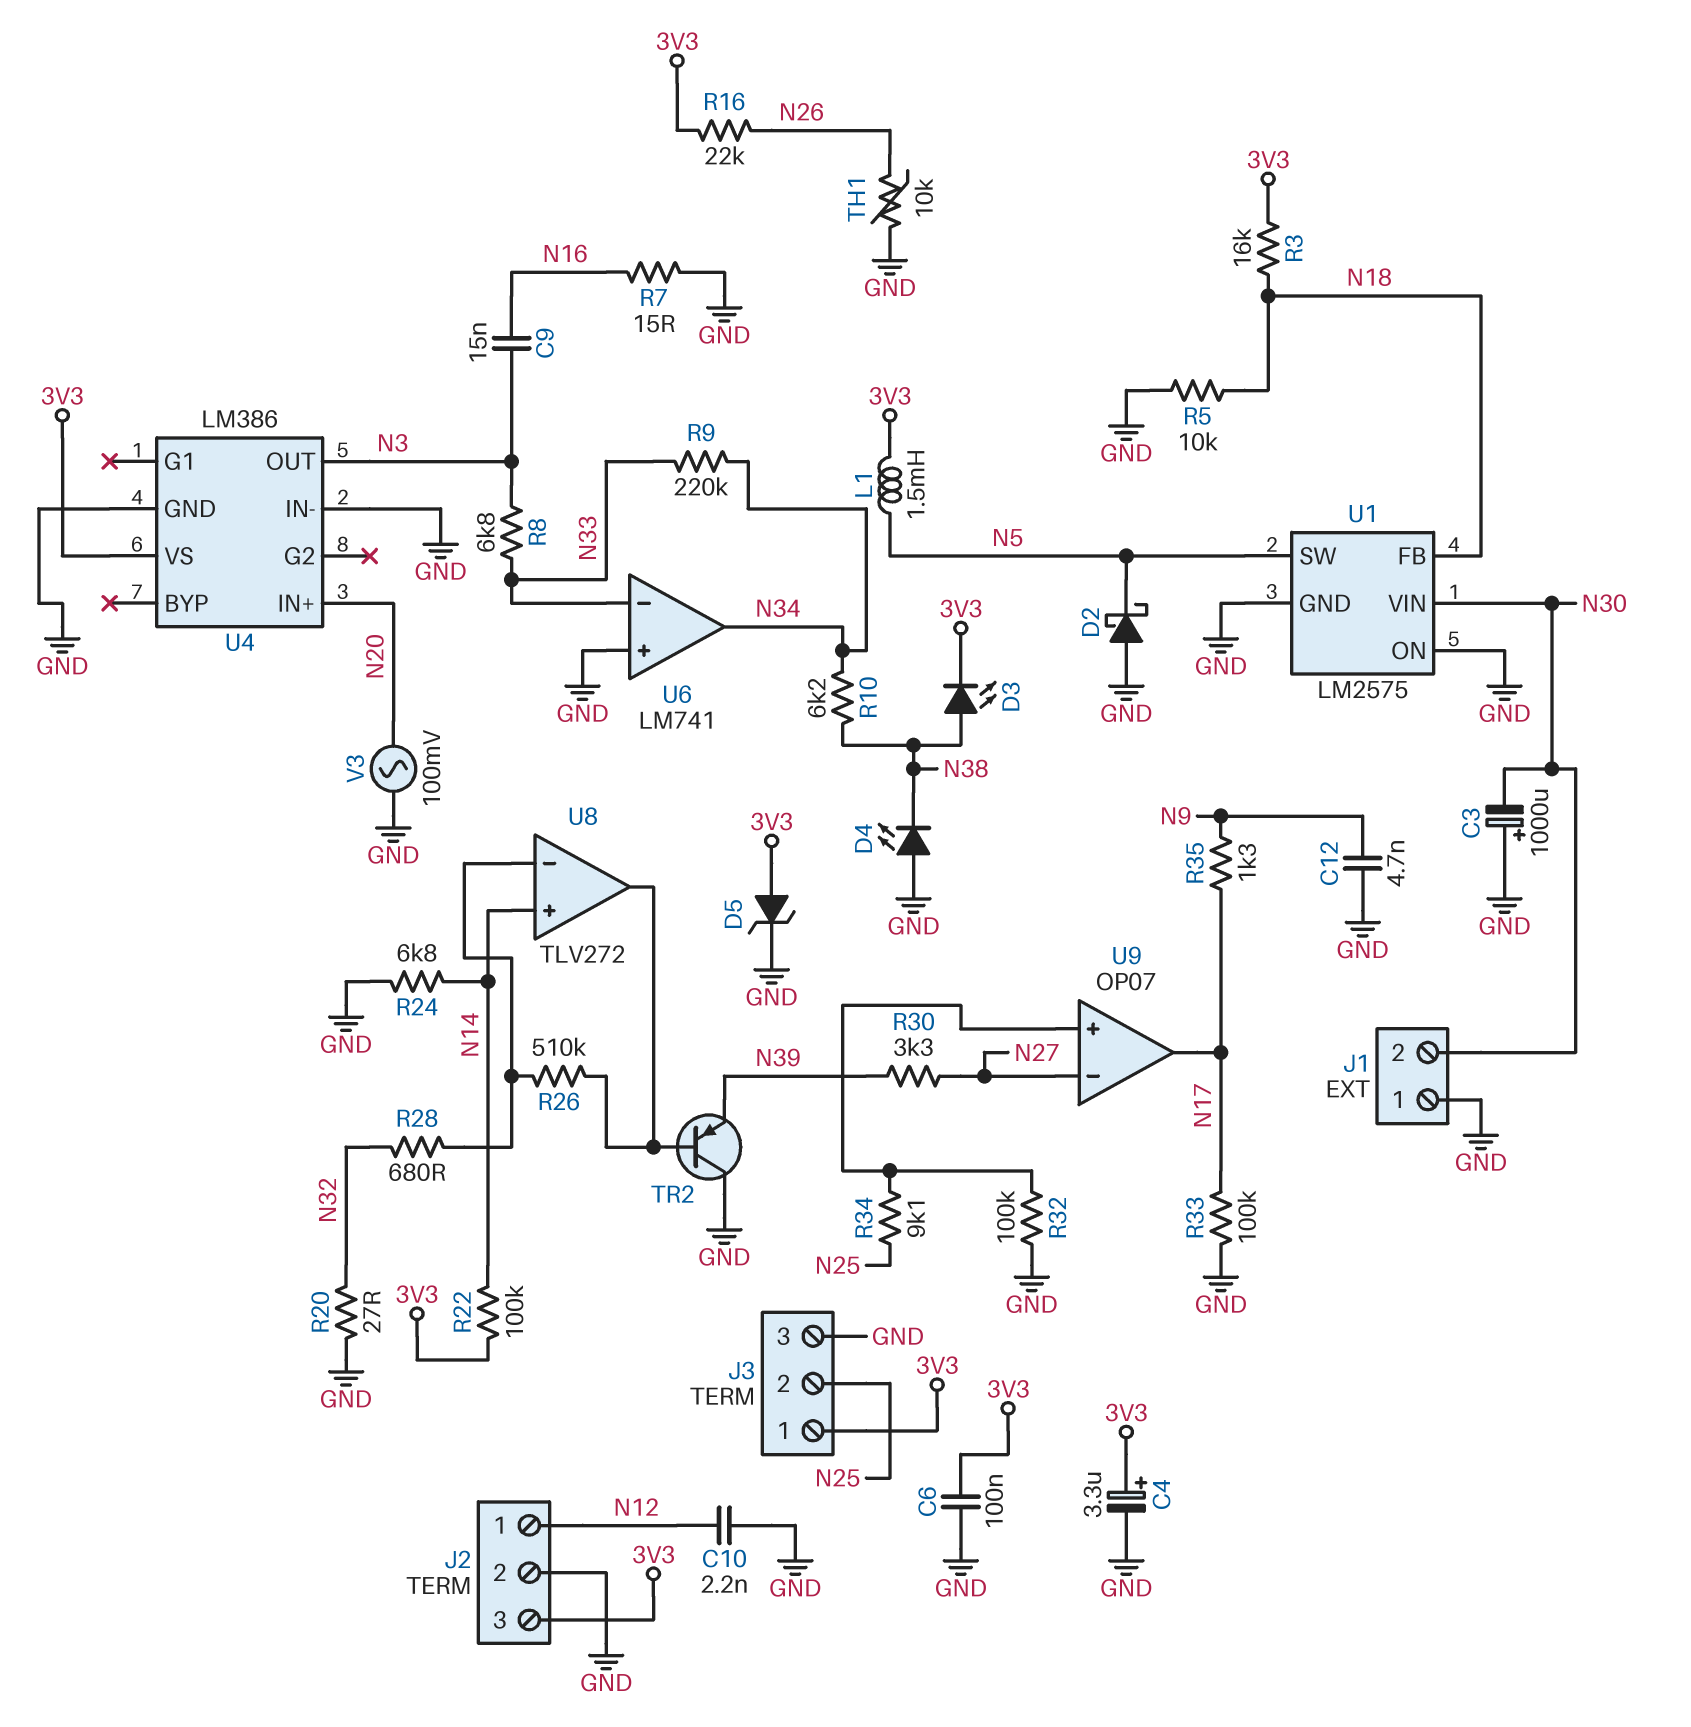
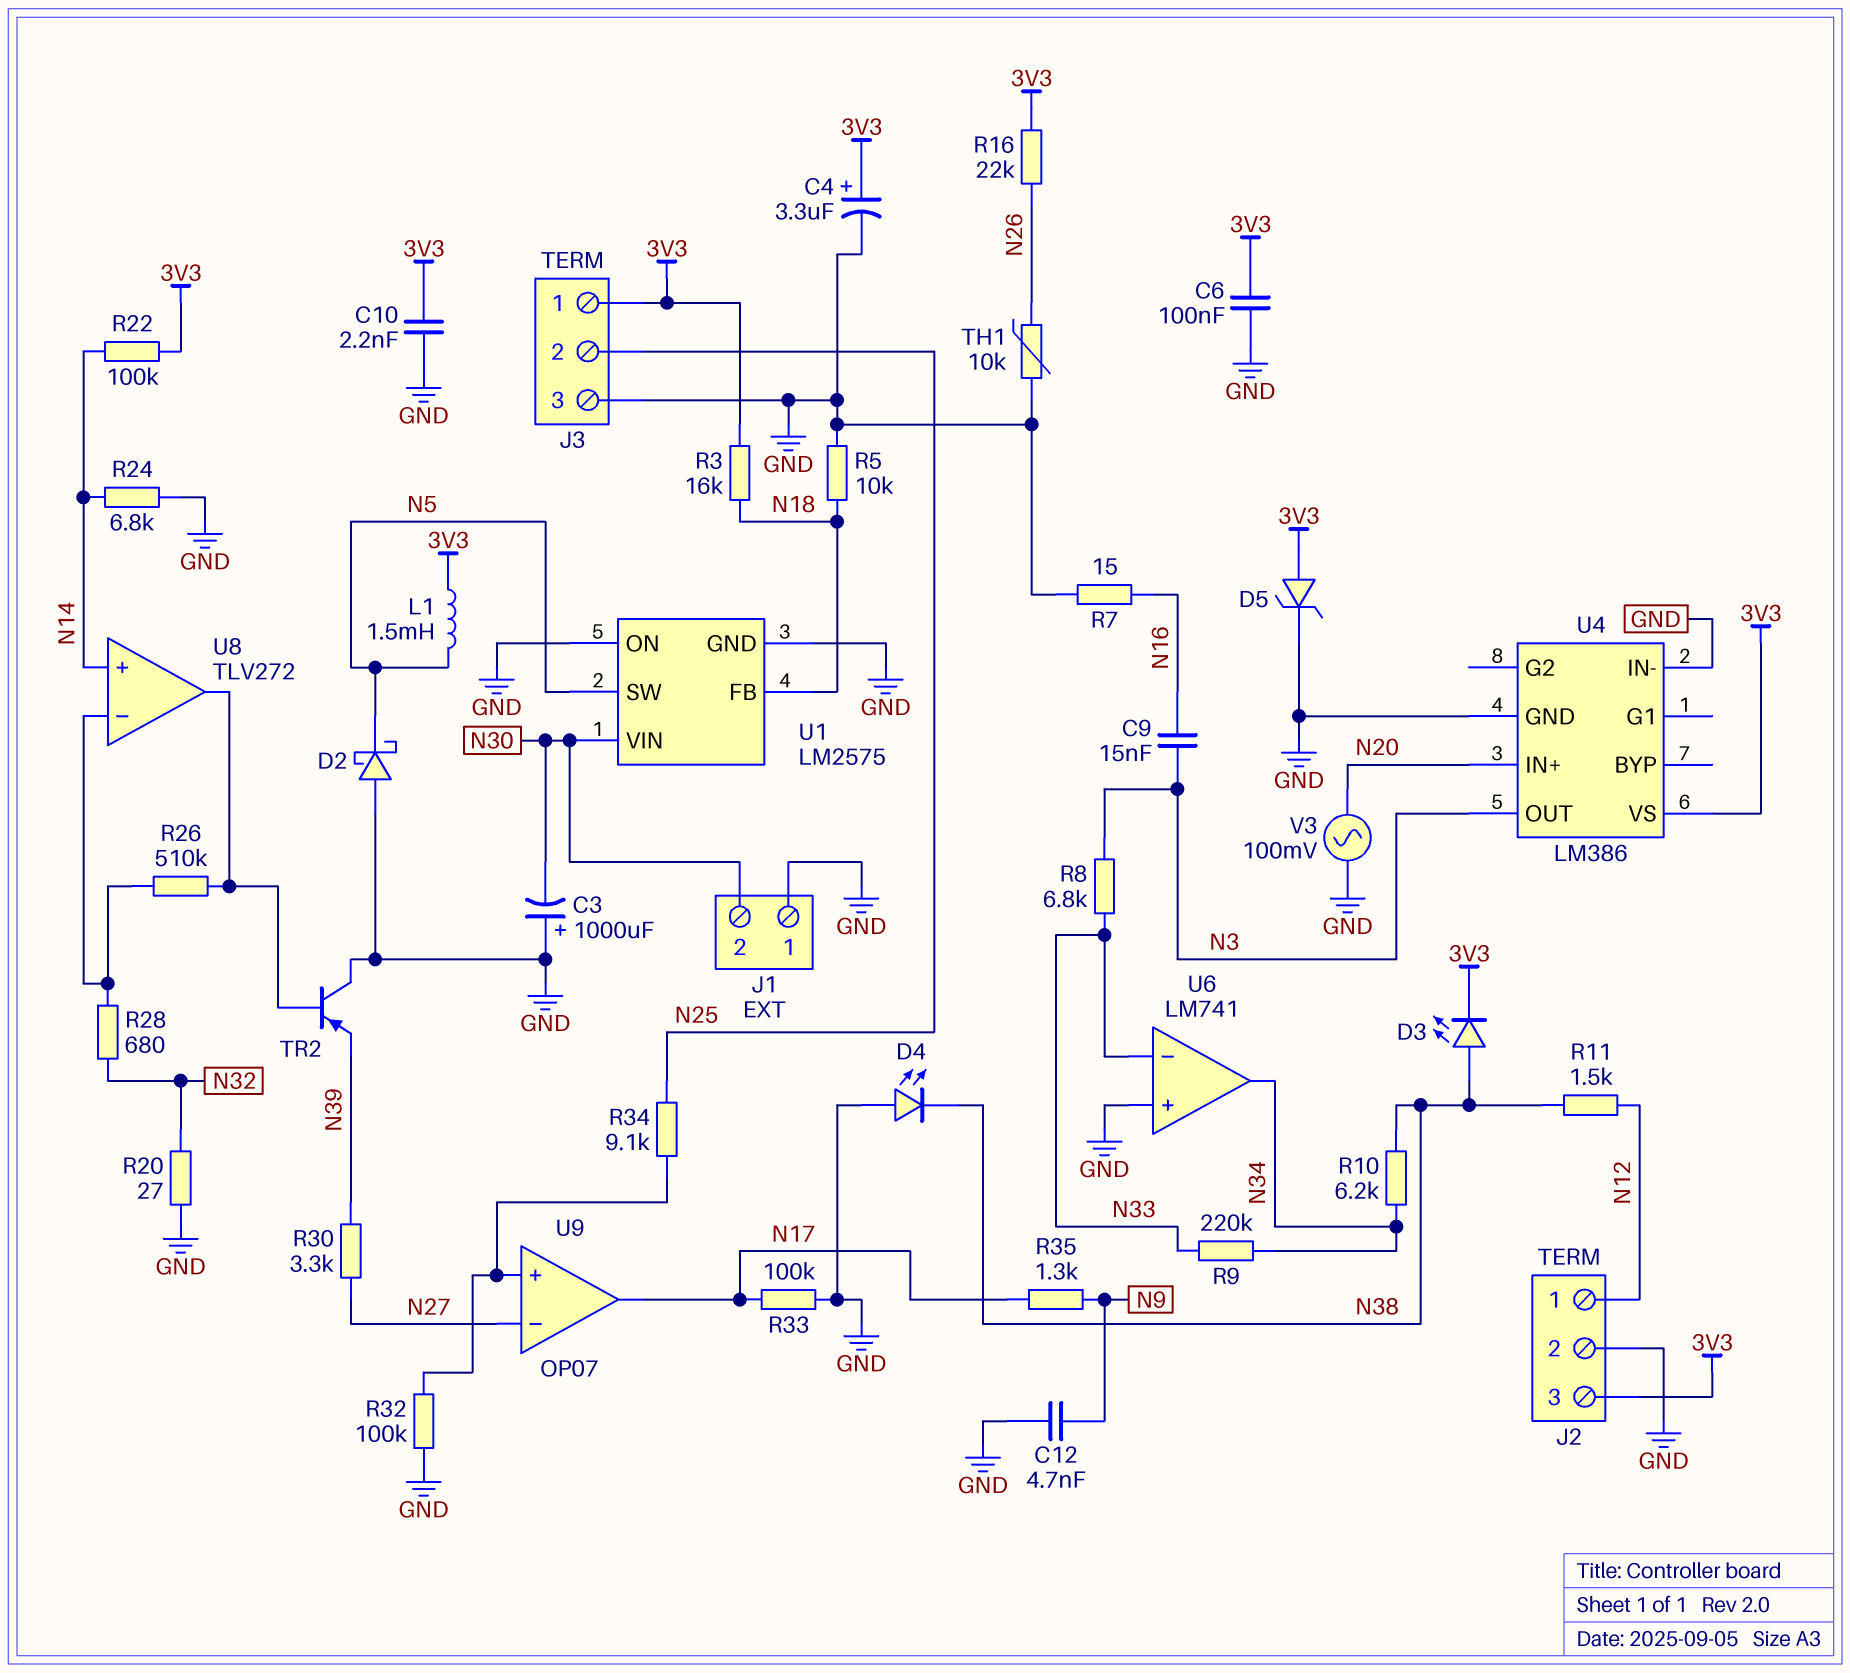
C10: 2.2nF (GND, N12) -> 2.2nF (3V3, GND)
R11: none -> 1.5k (N12, N38)

